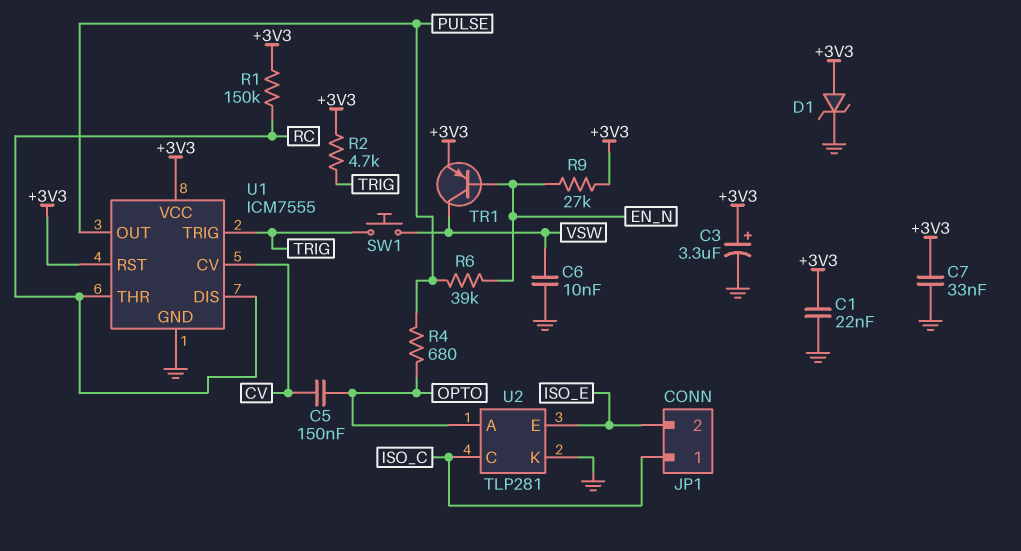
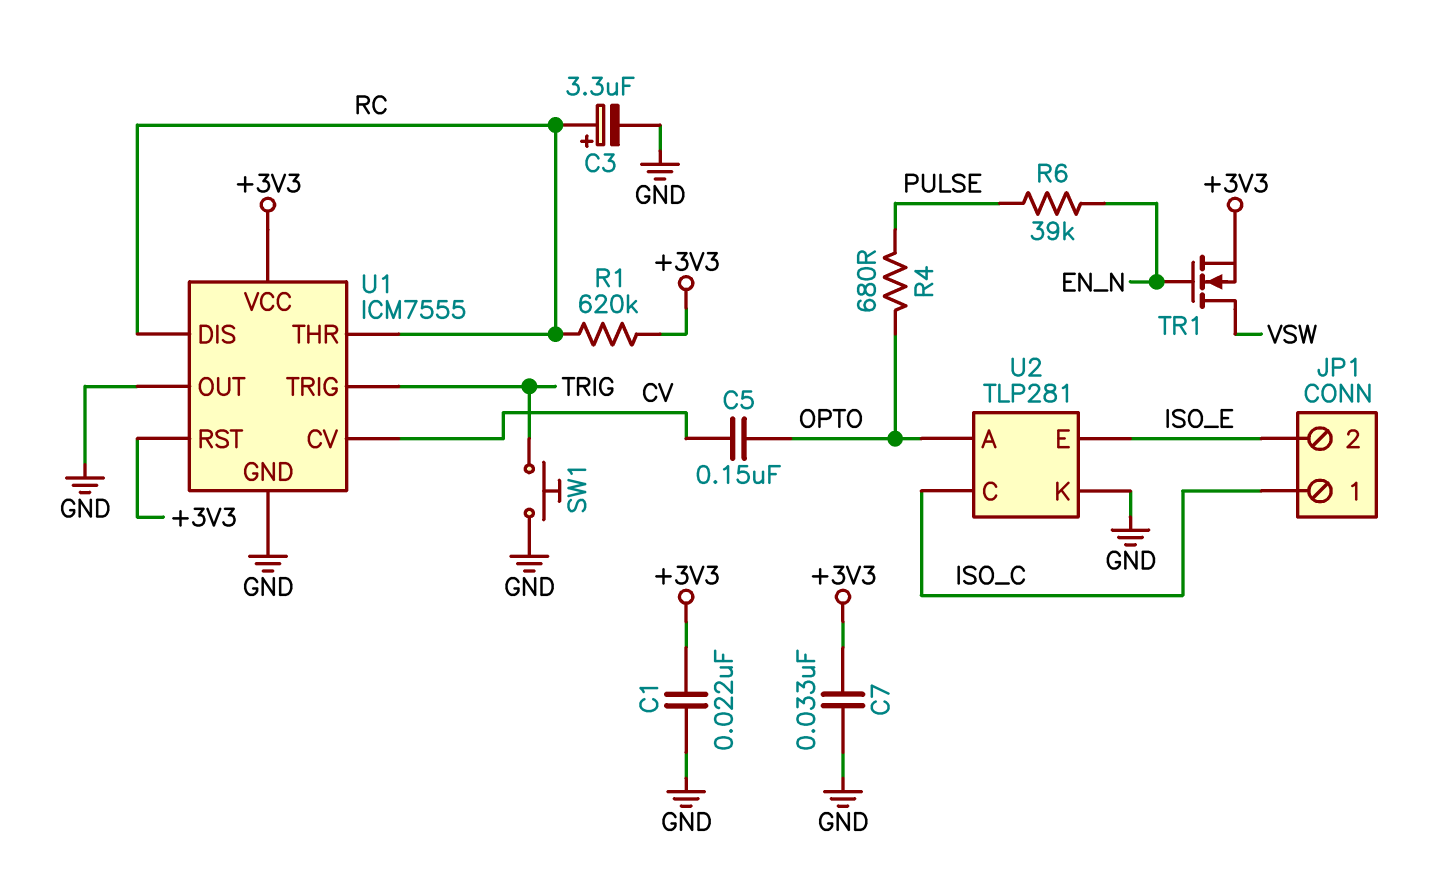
C3: 3.3uF (plus +3V3, minus GND) -> 3.3uF (plus RC, minus GND)
C6: 10nF (GND, VSW) -> none
D1: zener (A +3V3, K GND) -> none
R1: 150k (+3V3, RC) -> 620k (+3V3, RC)
R2: 4.7k (+3V3, TRIG) -> none
R9: 27k (+3V3, EN_N) -> none
SW1: button (TRIG, VSW) -> button (GND, TRIG)
TR1: PNP (B EN_N, C VSW, E +3V3) -> NMOS (G EN_N, D VSW, S +3V3)
U1 pin OUT: PULSE -> GND

